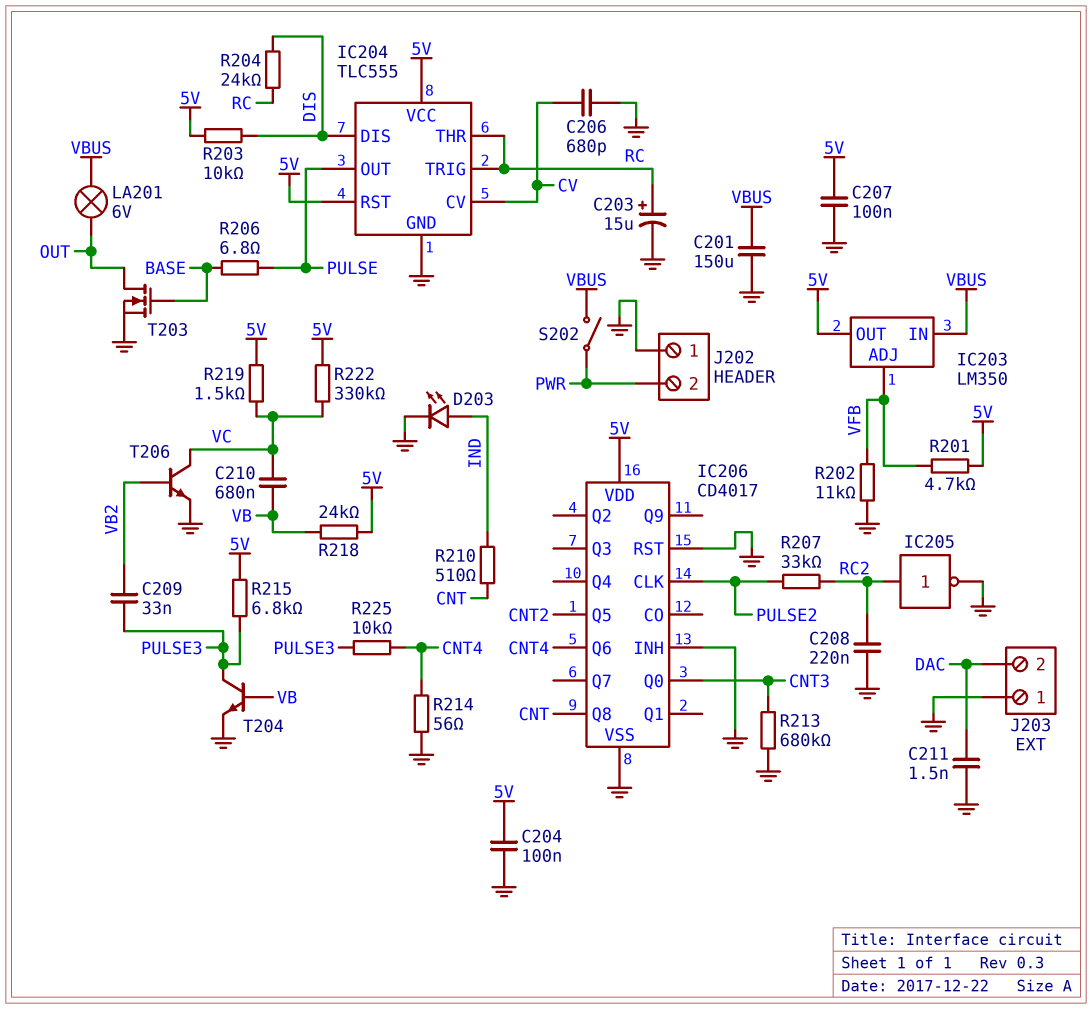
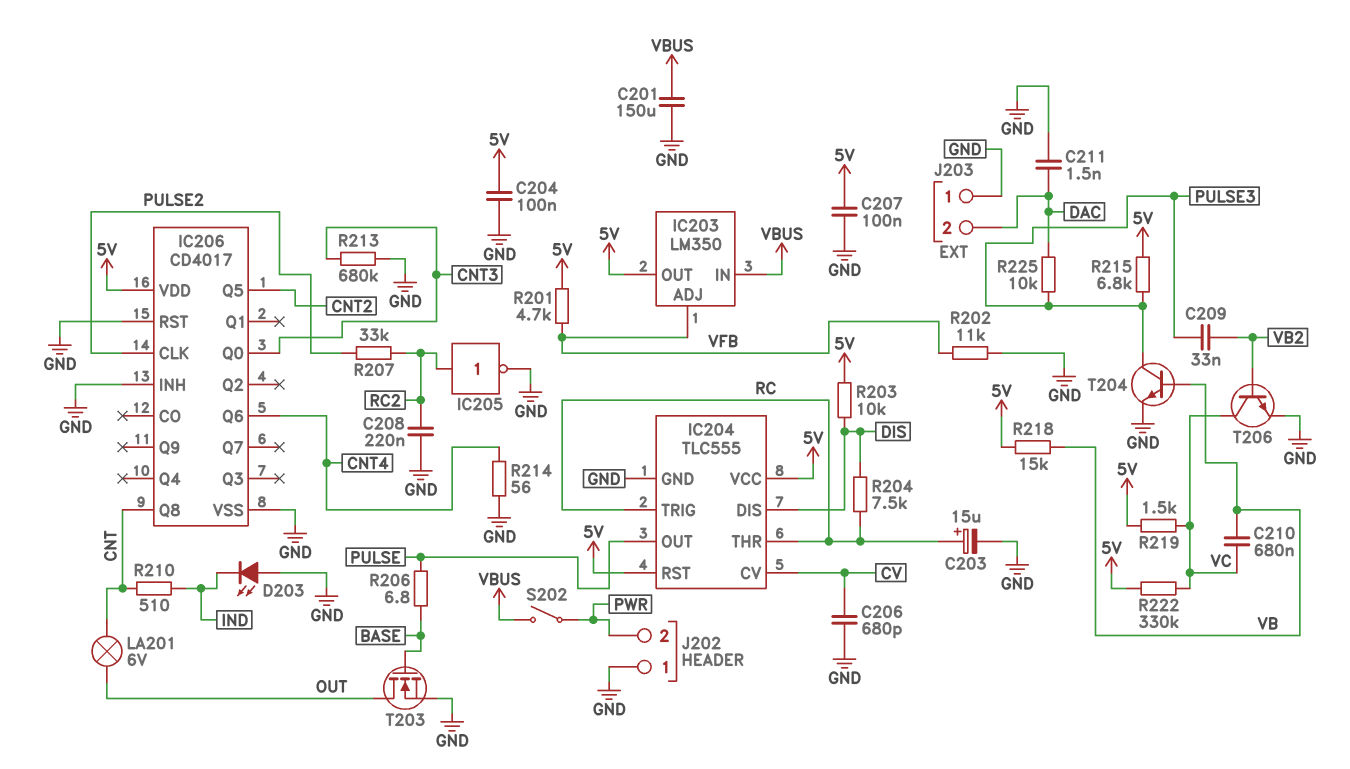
D203: LED (A IND, K GND) -> LED (A GND, K IND)
LA201: lamp 6V (OUT, VBUS) -> lamp 6V (CNT, OUT)
R204: 24k (DIS, RC) -> 7.5k (DIS, RC)
R218: 24k (5V, VB) -> 15k (5V, VB)
R225: 10k (CNT4, PULSE3) -> 10k (DAC, PULSE3)

